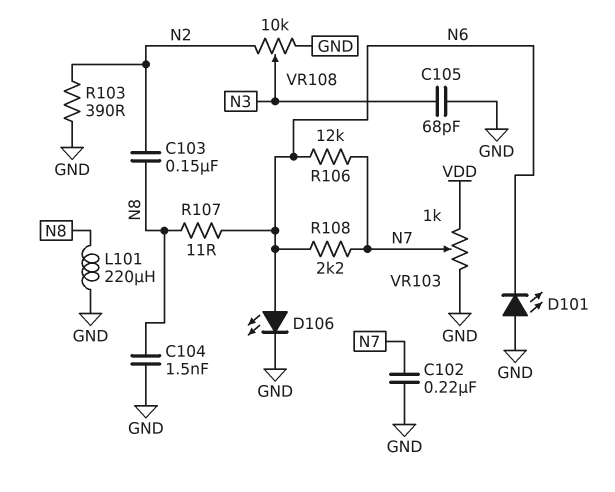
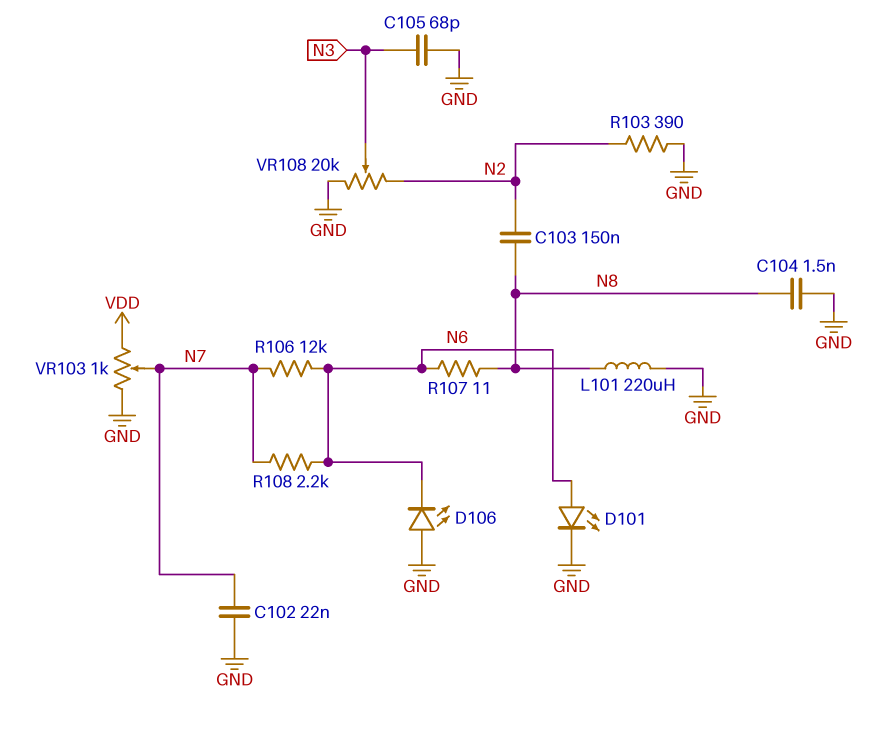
C102: 220nF (GND, N7) -> 22nF (GND, N7)
D101: LED (A GND, K N6) -> LED (A N6, K GND)
D106: LED (A N6, K GND) -> LED (A GND, K N6)
VR108: 10k (GND, N2, wiper N3) -> 20k (GND, N2, wiper N3)

